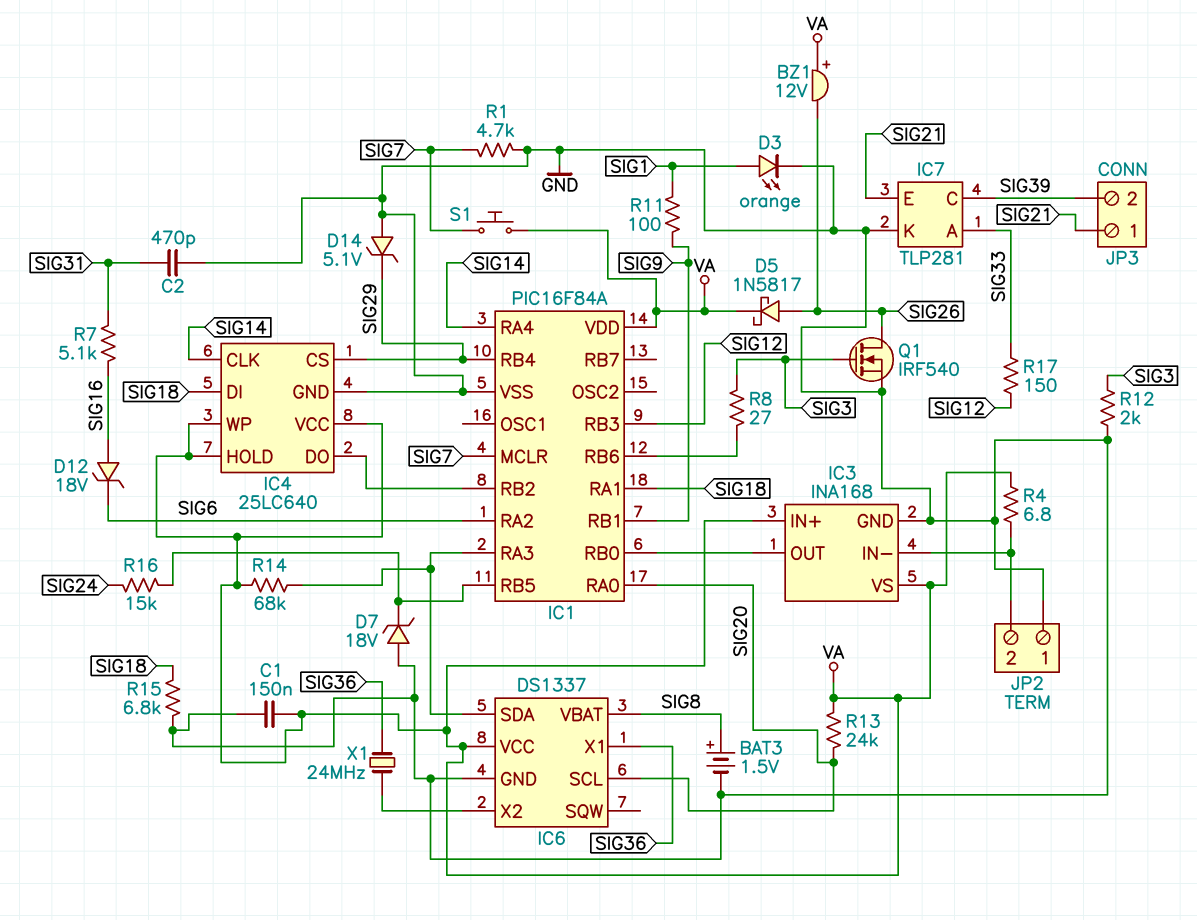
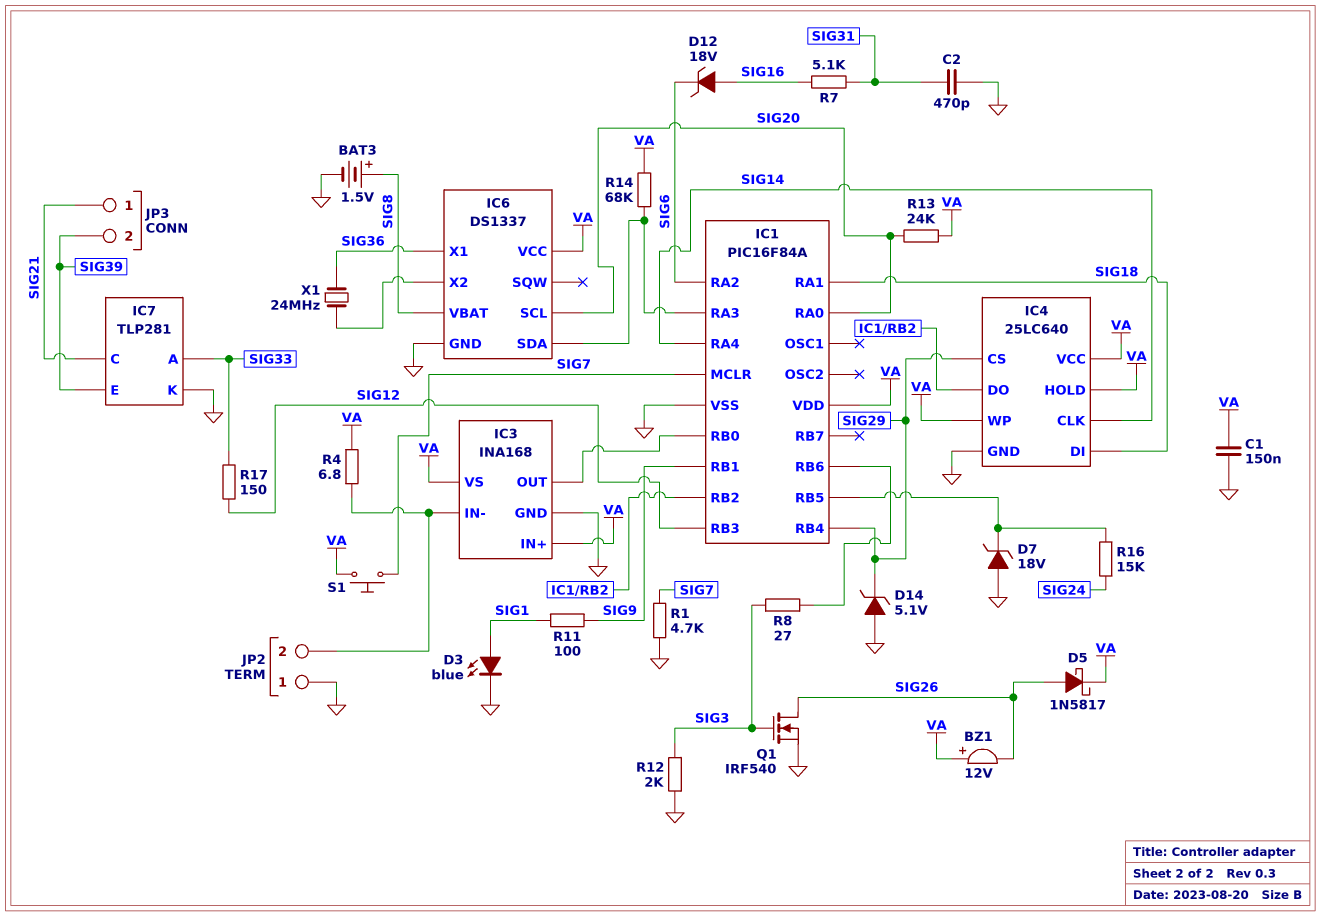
D3: LED orange (A SIG1, K GND) -> LED blue (A SIG1, K GND)
IC7 pin C: SIG39 -> SIG21
IC7 pin E: SIG21 -> SIG39
R15: 6.8k (GND, SIG18) -> none

